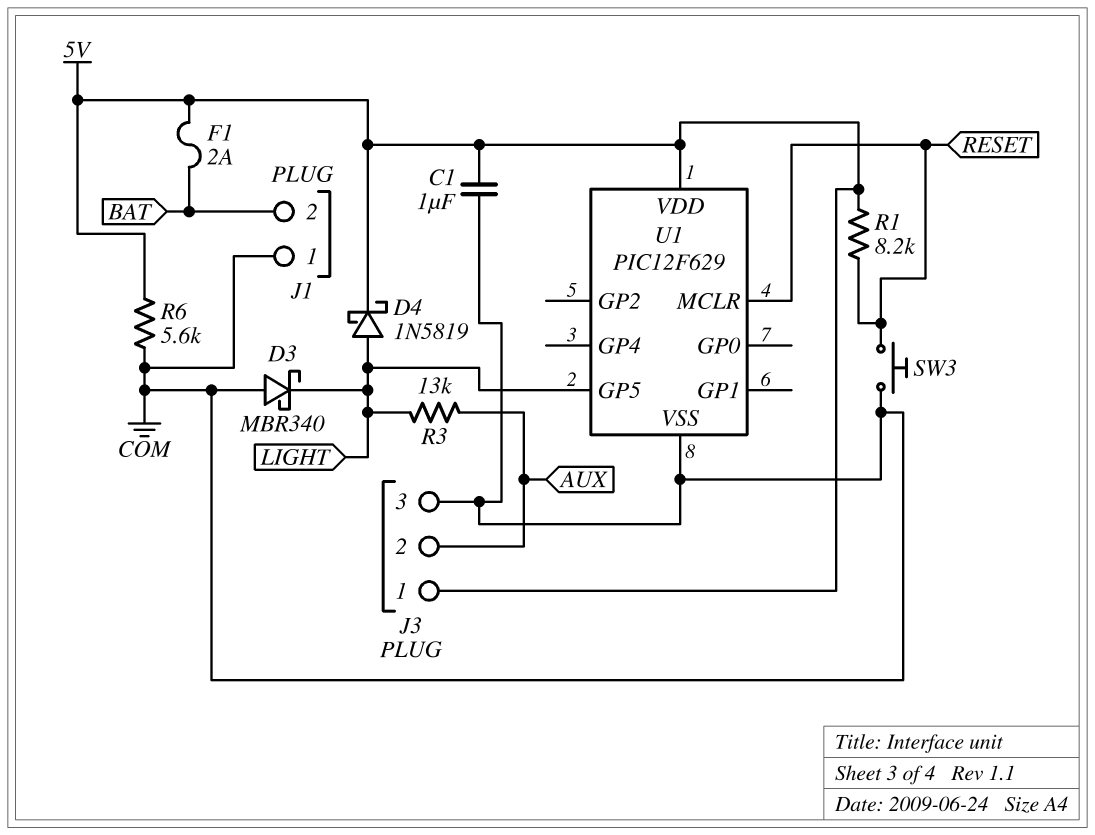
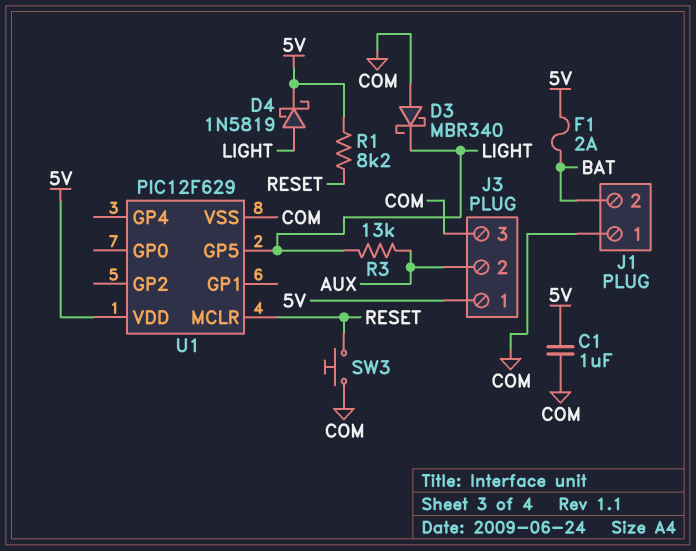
R6: 5.6k (5V, COM) -> none

